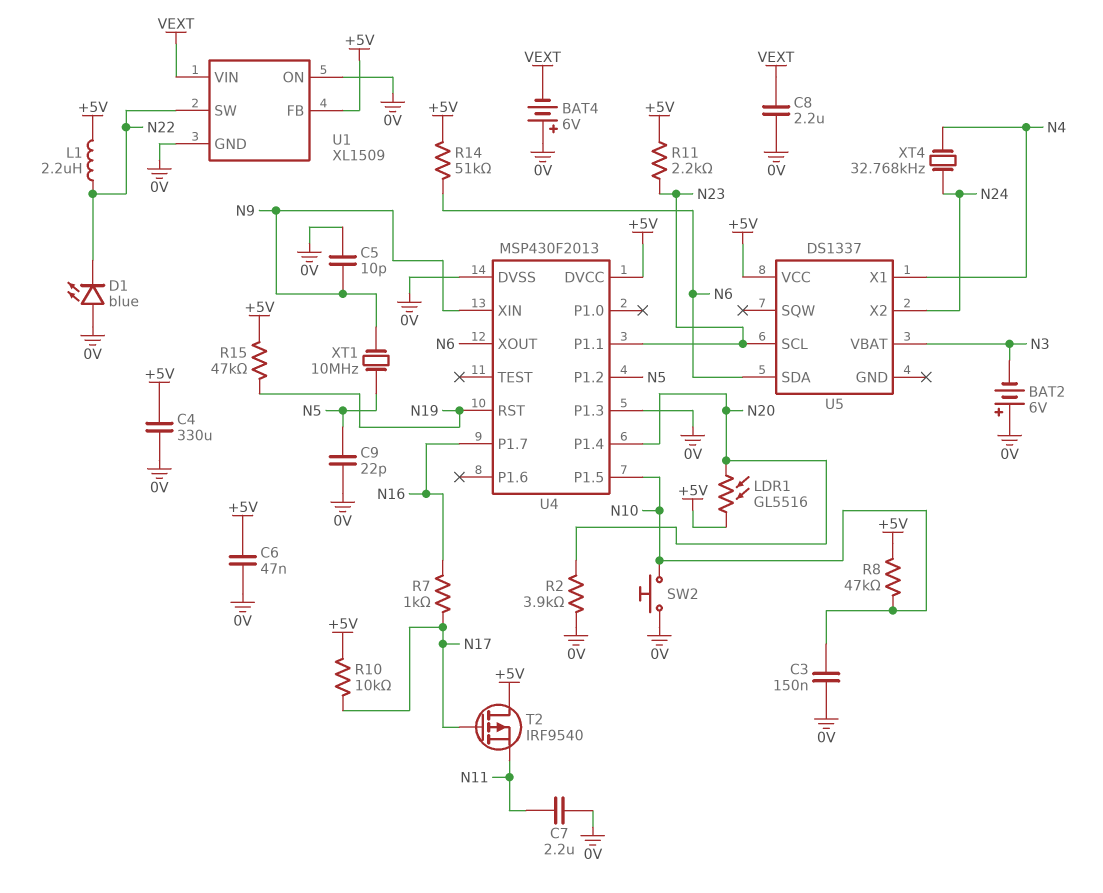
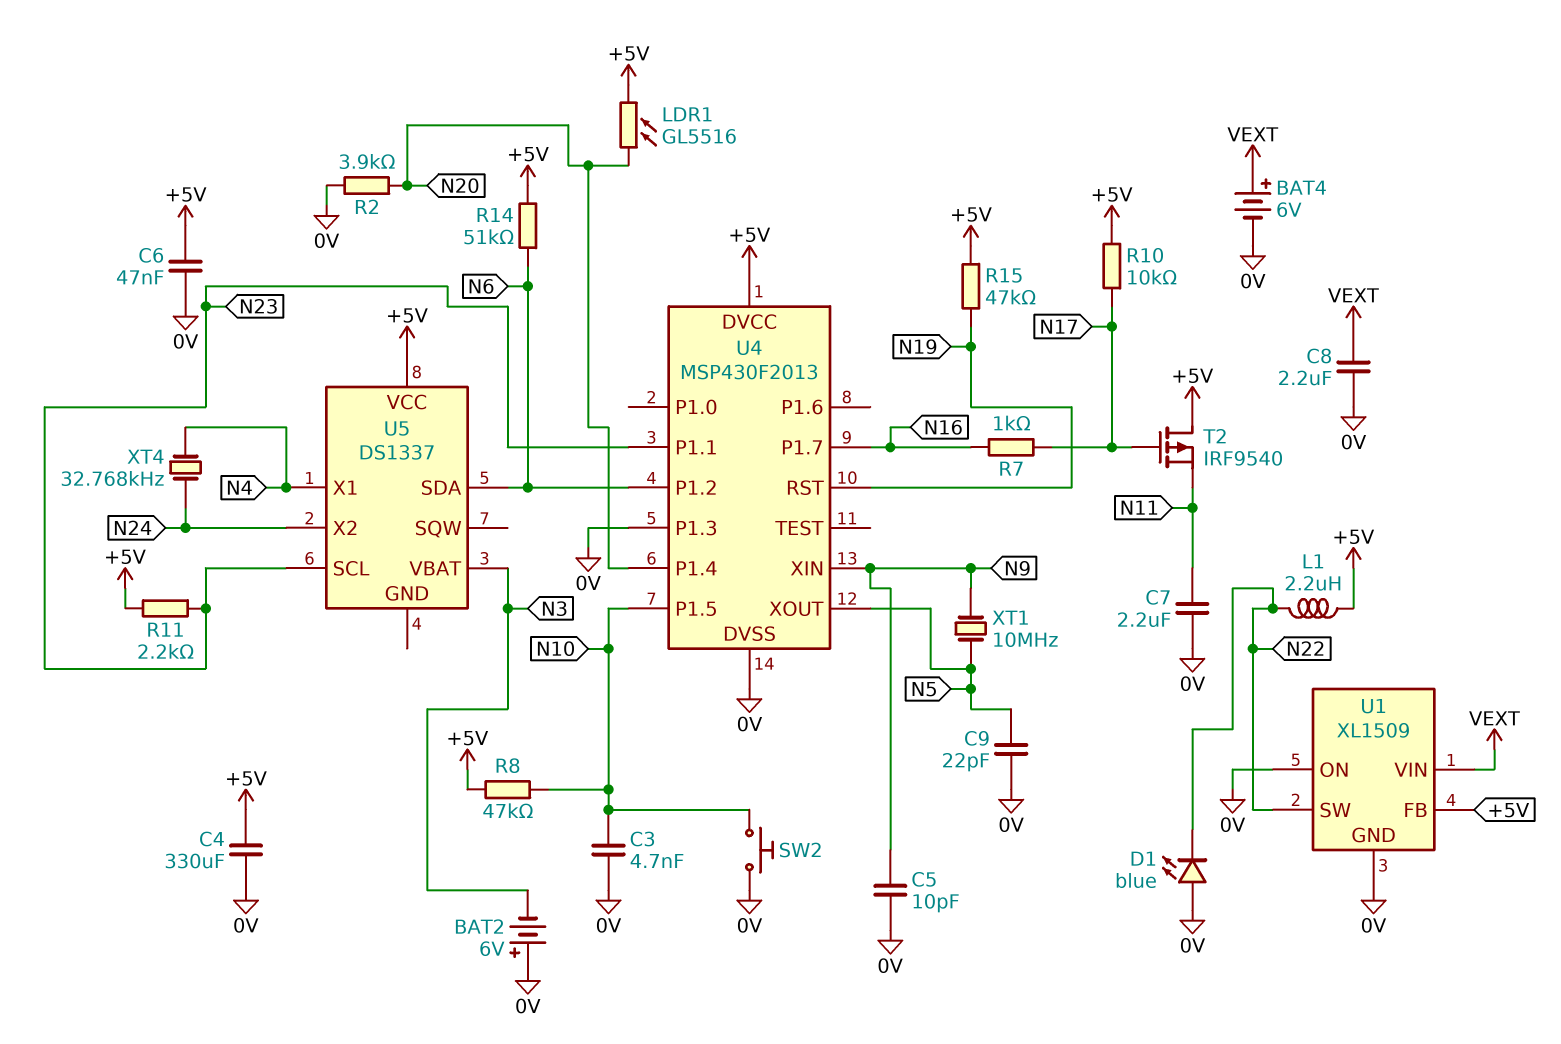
BAT4: 6V (plus 0V, minus VEXT) -> 6V (plus VEXT, minus 0V)
C3: 150nF (0V, N10) -> 4.7nF (0V, N10)
U4 pin P1.2: N5 -> N6
U4 pin XOUT: N6 -> N5

